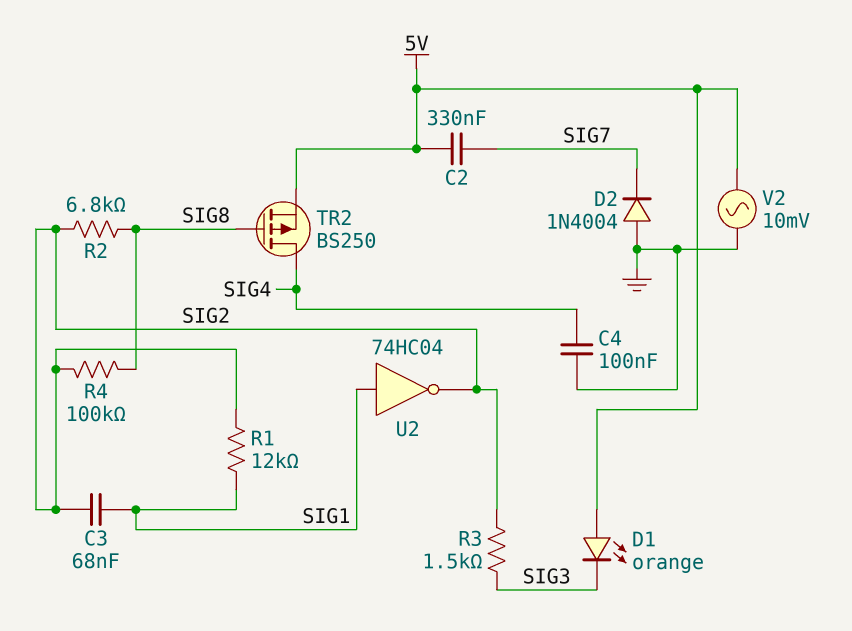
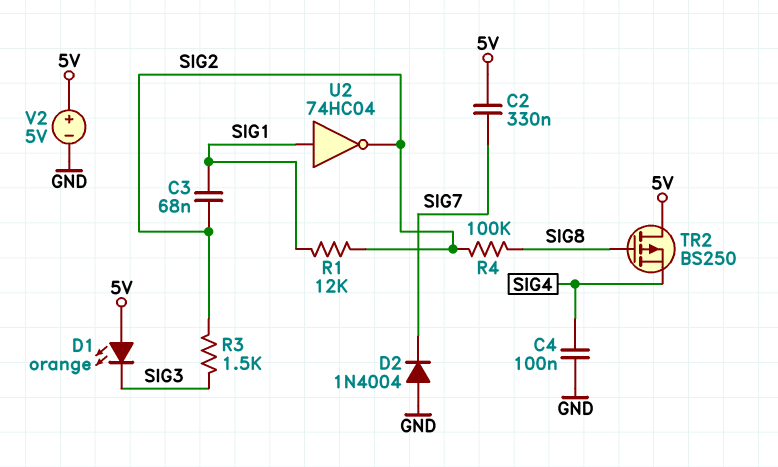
R2: 6.8k (SIG2, SIG8) -> none
TR2: PMOS BS250 (G SIG8, D SIG4, S 5V) -> PMOS BS250 (G SIG8, D 5V, S SIG4)
V2: AC 10mV (5V, GND) -> 5V (plus 5V, minus GND)

